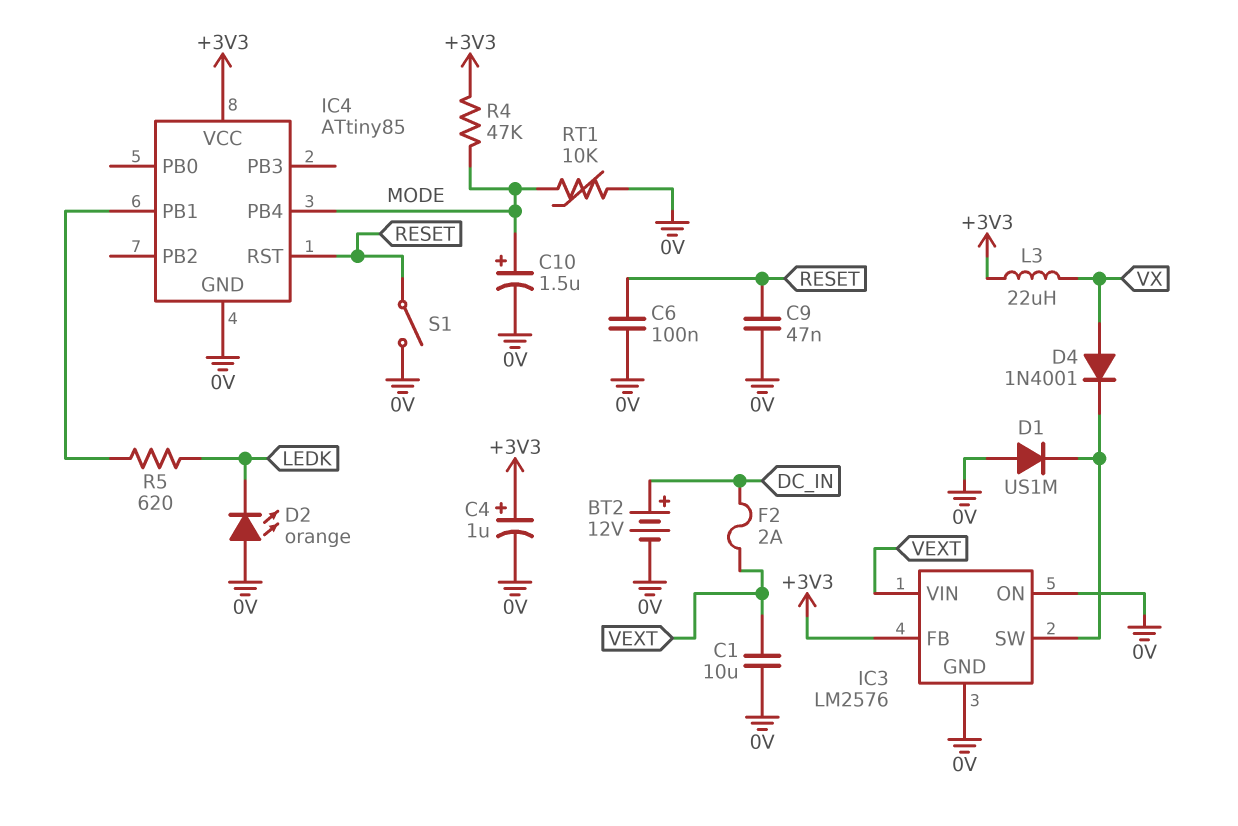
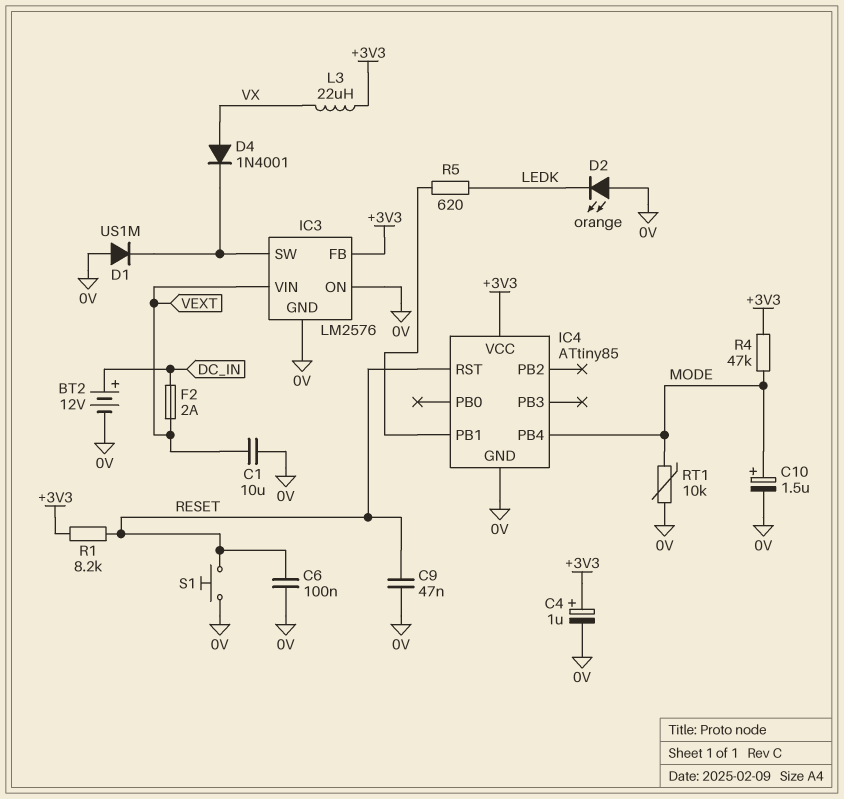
R1: none -> 8.2k (+3V3, RESET)
S1: switch (0V, RESET) -> button (0V, RESET)

